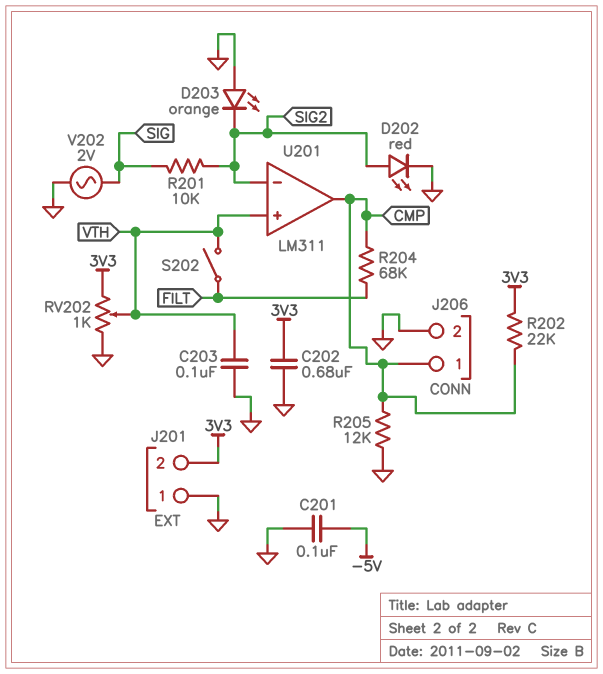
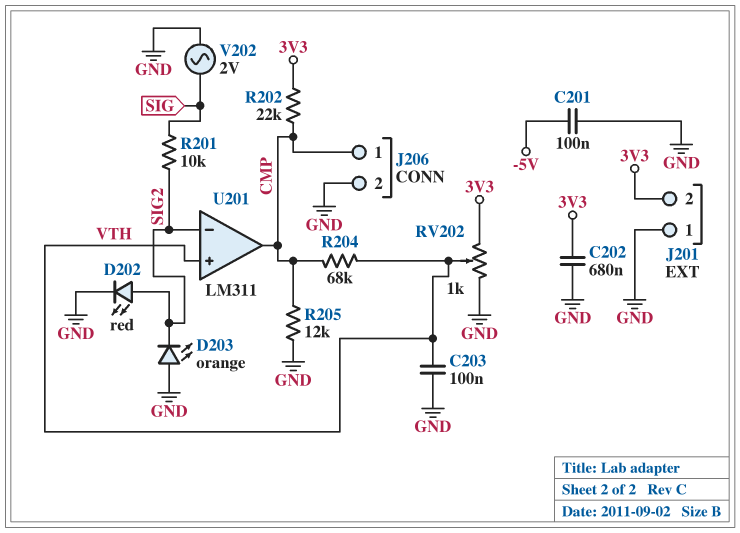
R204: 68k (CMP, FILT) -> 68k (CMP, VTH)
S202: switch (FILT, VTH) -> none

